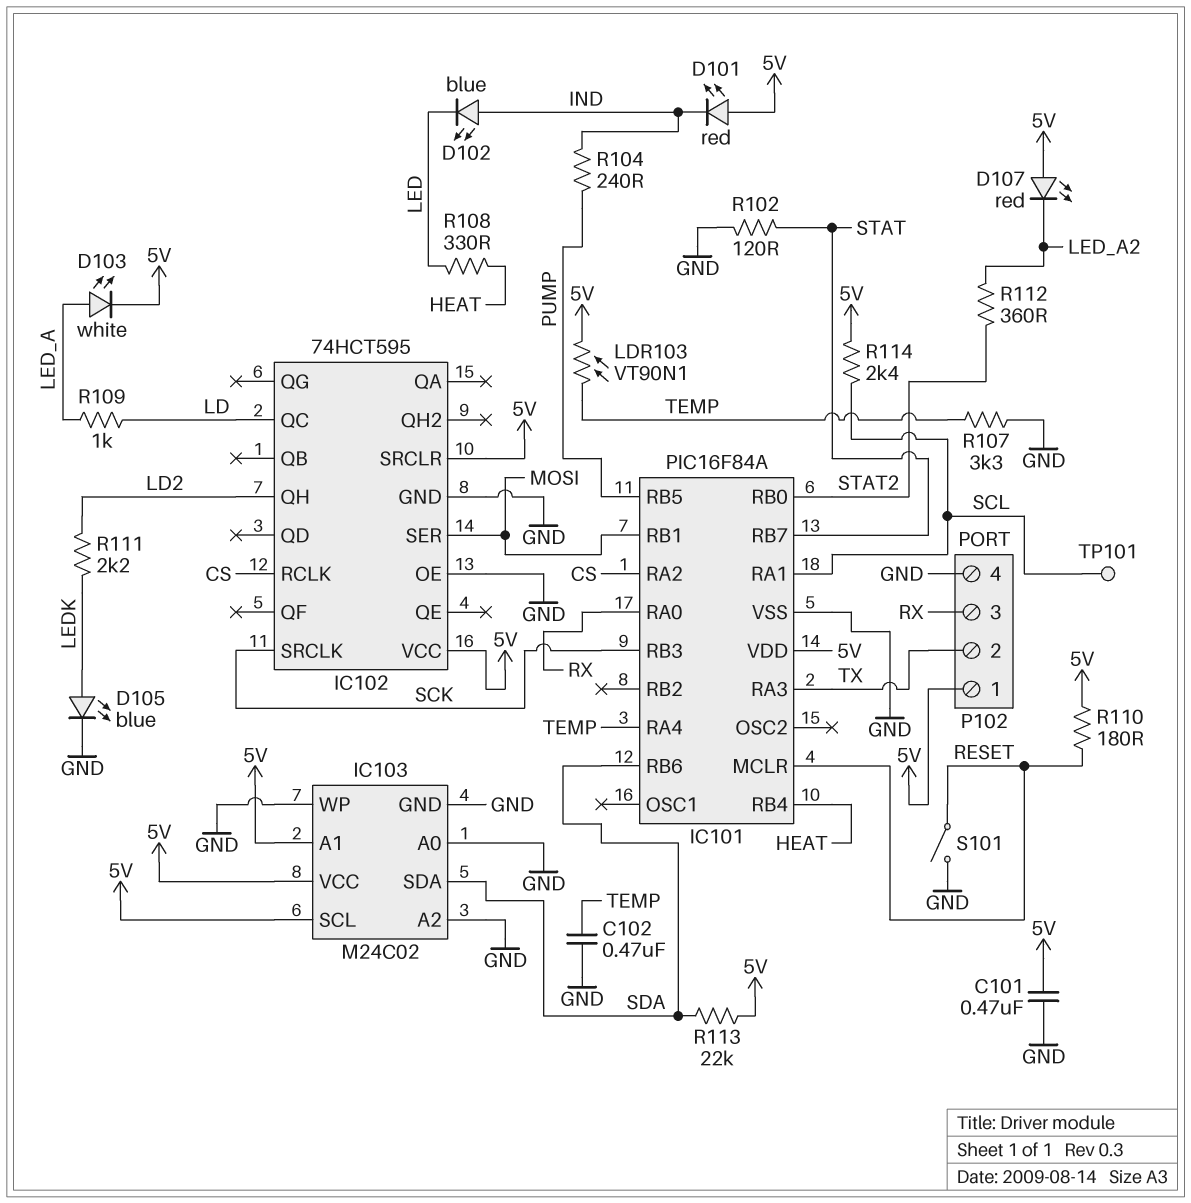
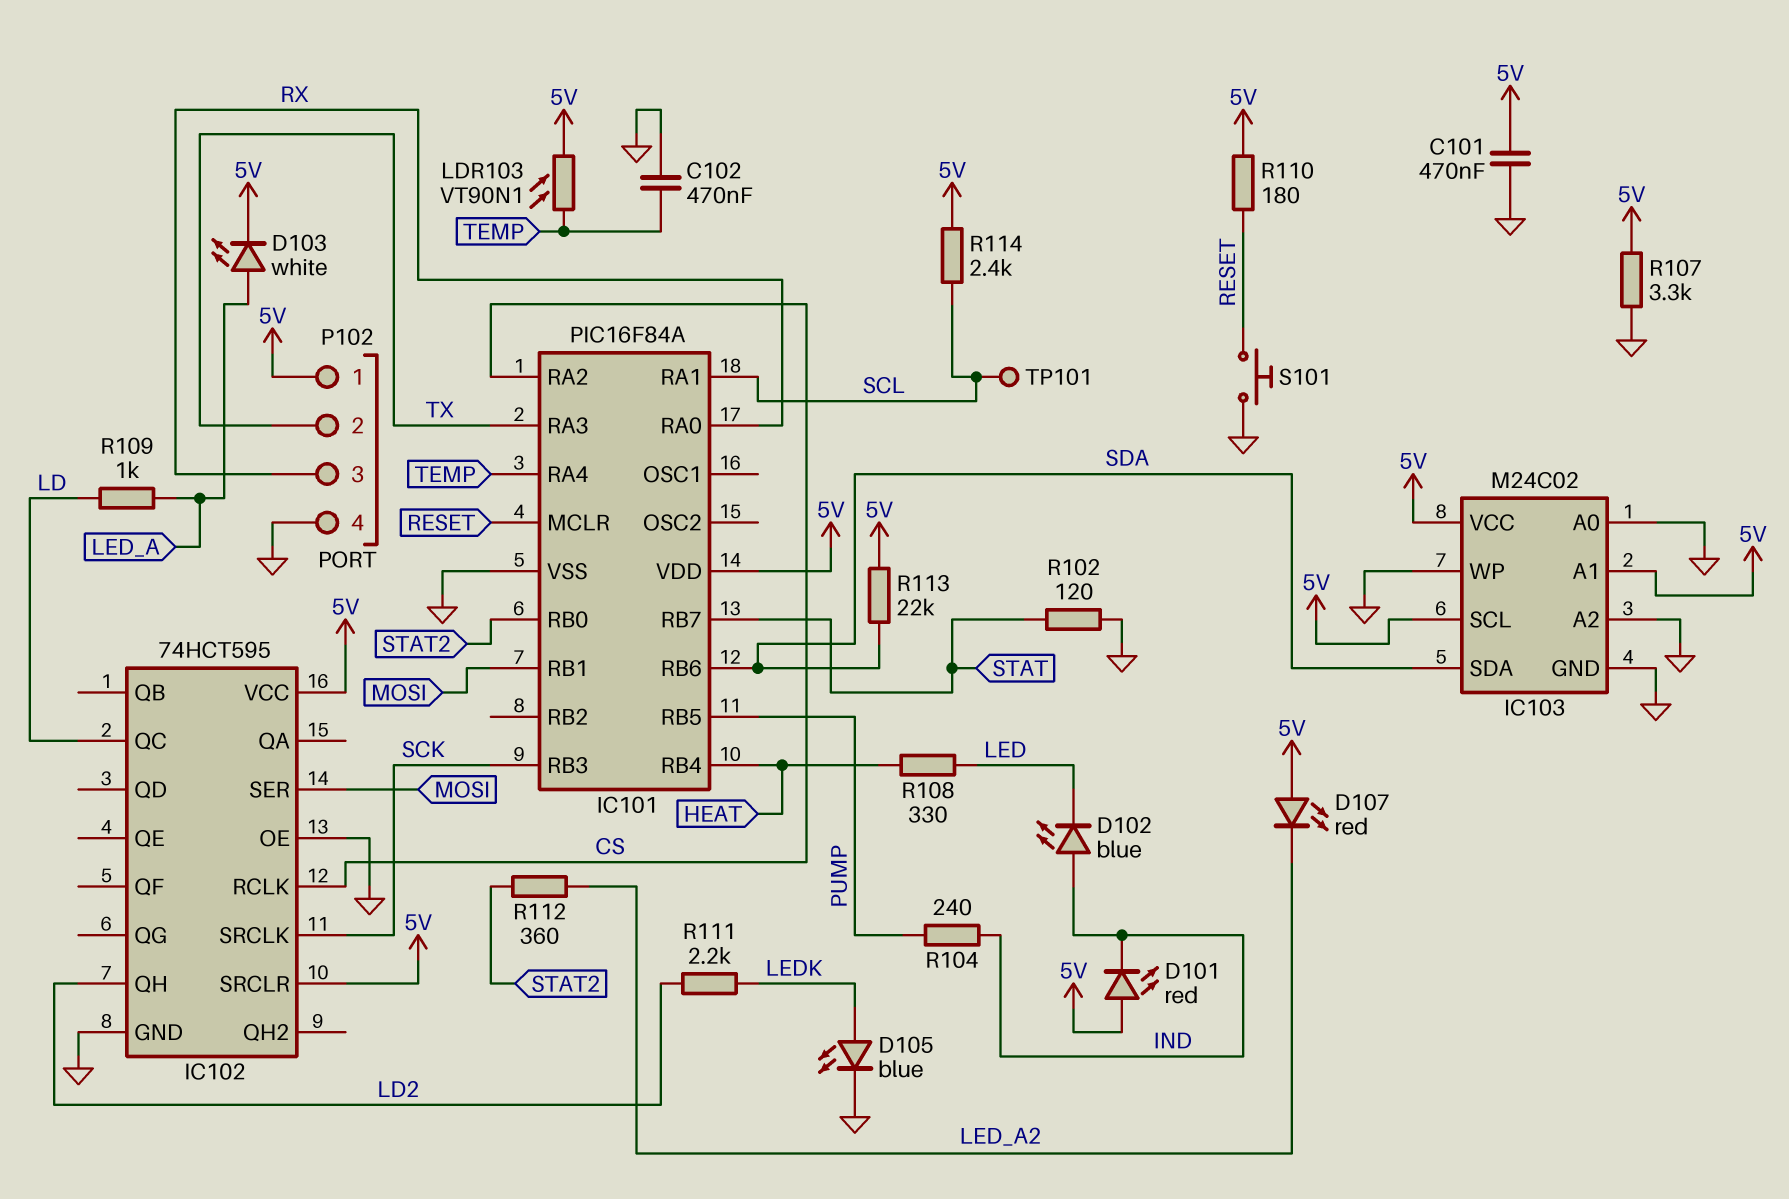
R107: 3.3k (GND, TEMP) -> 3.3k (5V, GND)
S101: switch (GND, RESET) -> button (GND, RESET)

